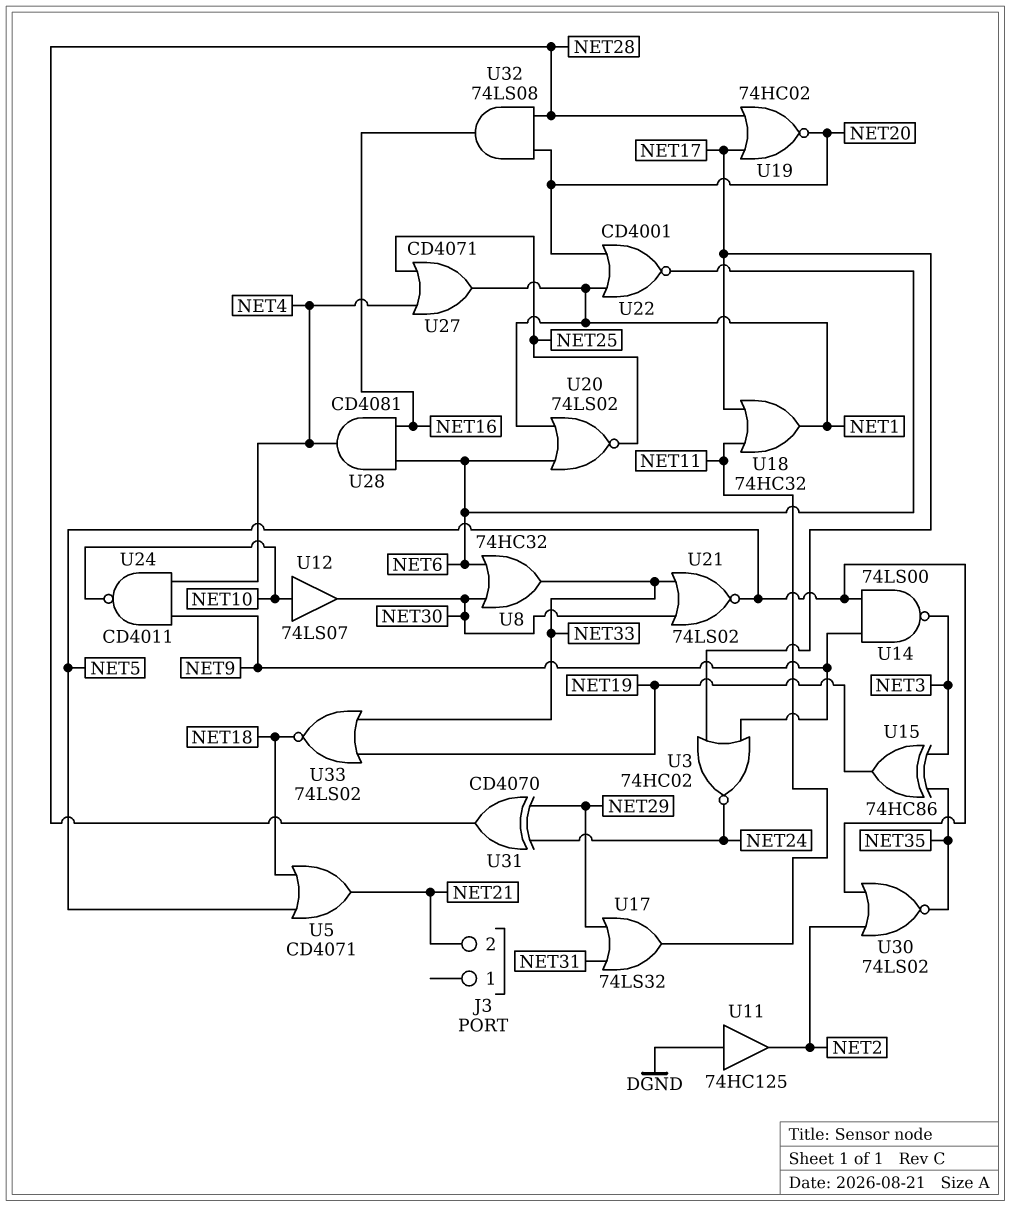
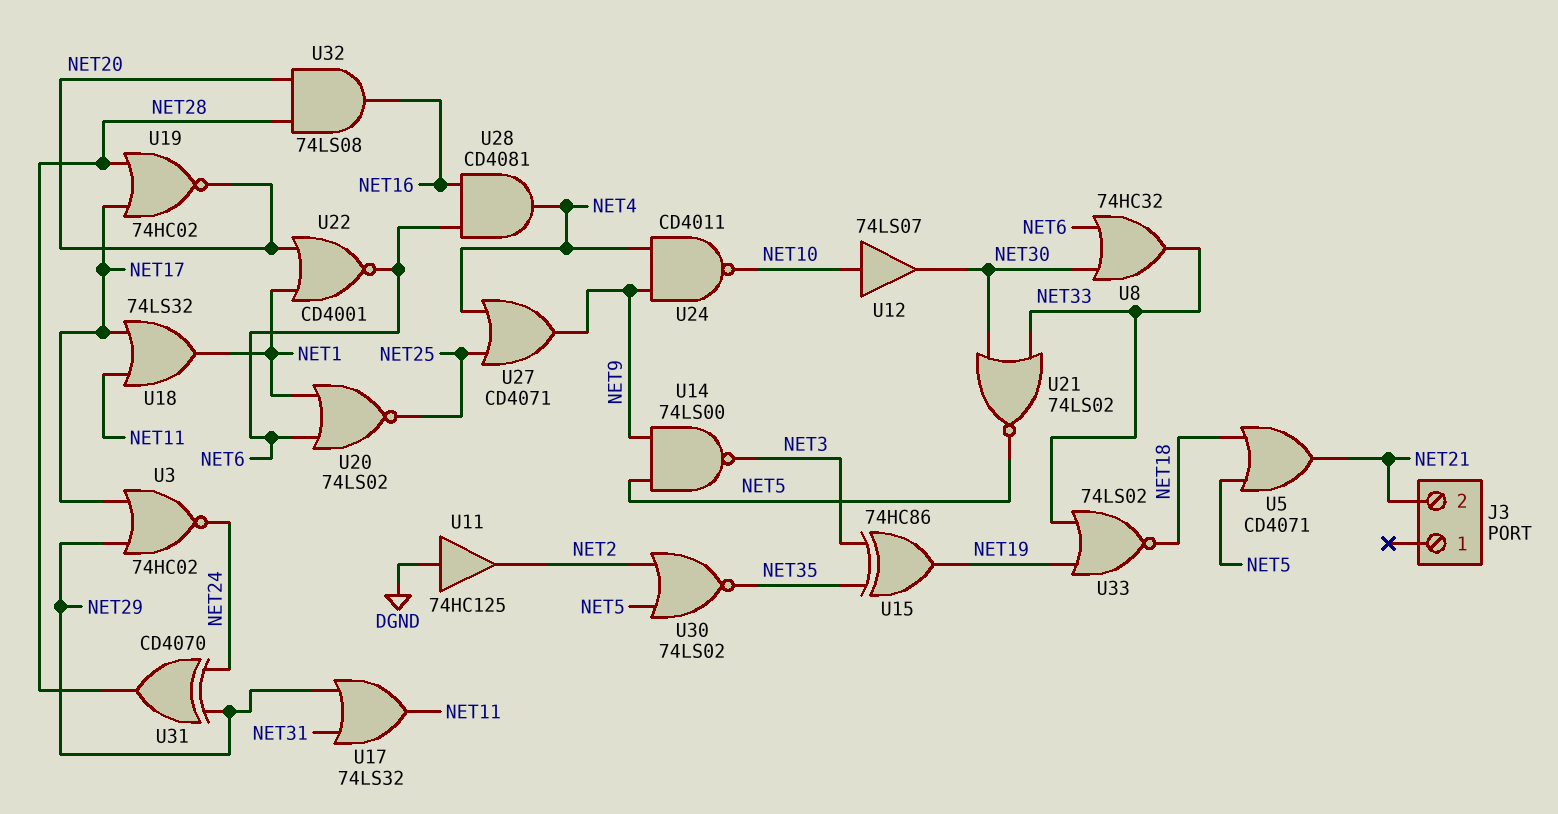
U3: NOR 74HC02 (in NET9, in NET17, out NET24) -> NOR 74HC02 (in NET17, in NET29, out NET24)
U18: OR 74HC32 (in NET11, in NET17, out NET1) -> OR 74LS32 (in NET11, in NET17, out NET1)
U27: OR CD4071 (in NET4, in NET25, out NET1) -> OR CD4071 (in NET4, in NET25, out NET9)

